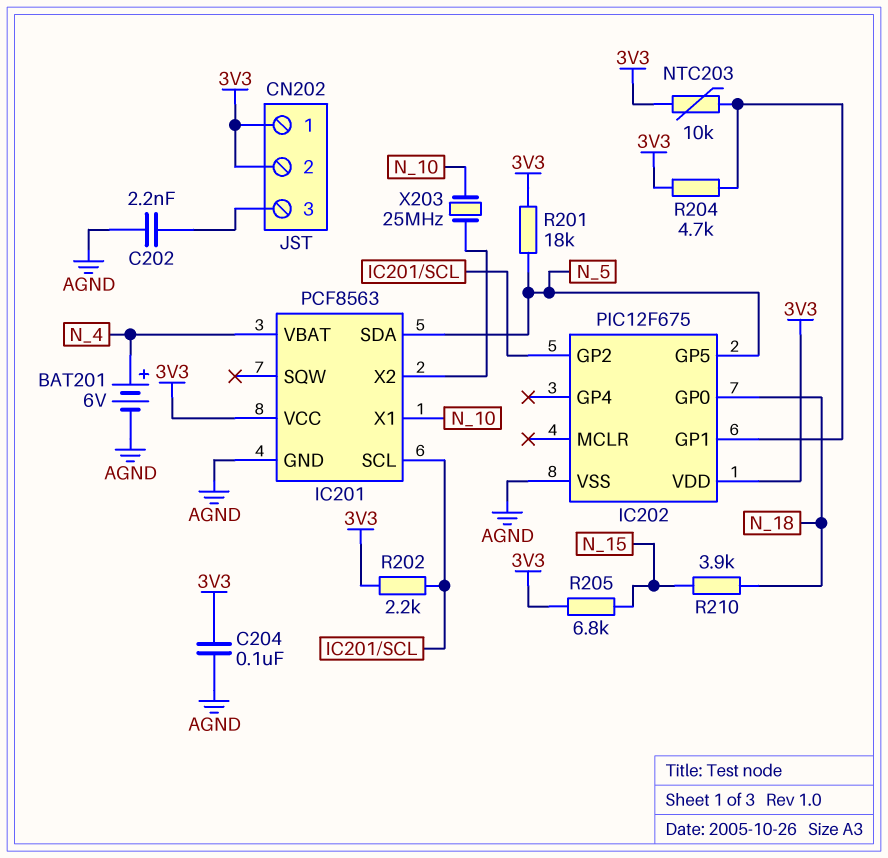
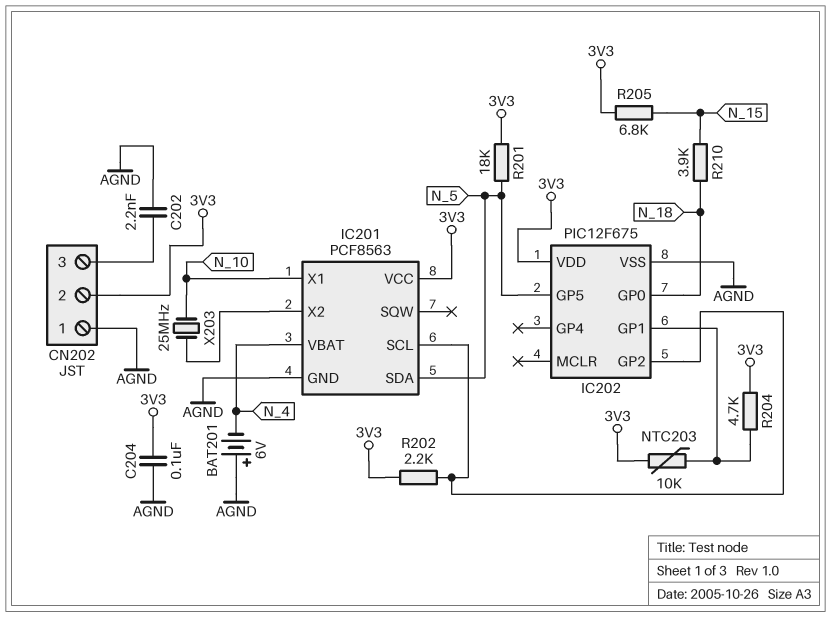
BAT201: 6V (plus N_4, minus AGND) -> 6V (plus AGND, minus N_4)
CN202 pin 1: 3V3 -> AGND

